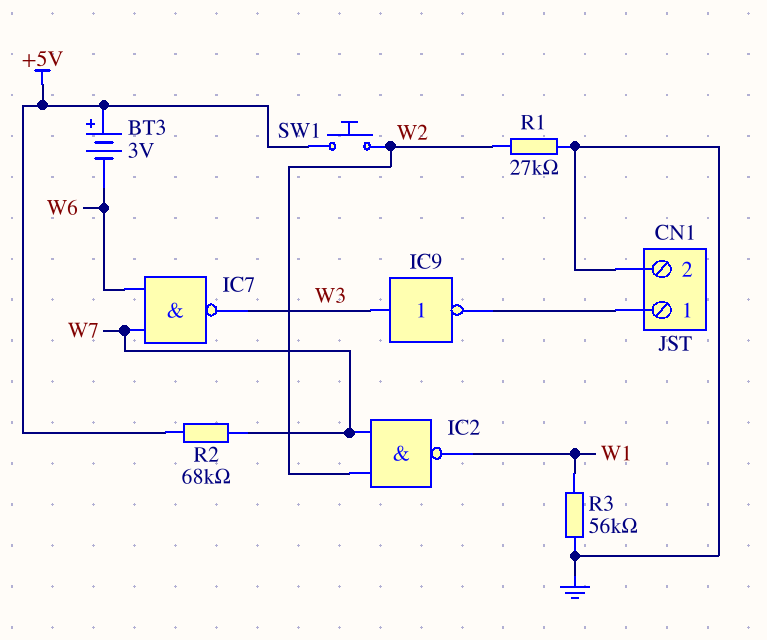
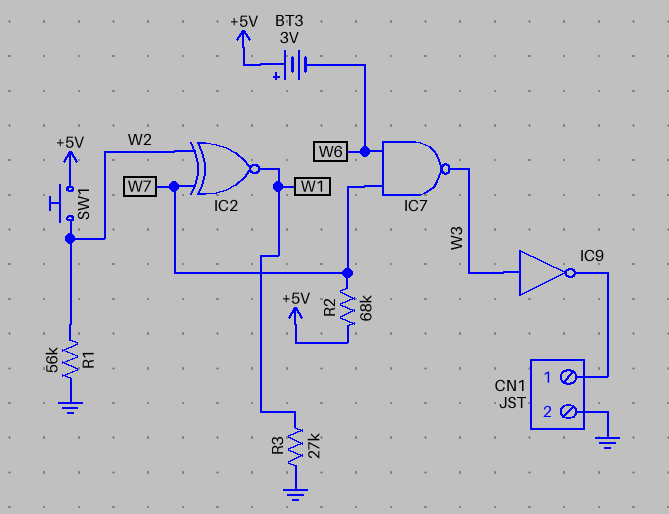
IC2: NAND (in W2, in W7, out W1) -> XNOR (in W2, in W7, out W1)
R1: 27k (GND, W2) -> 56k (GND, W2)
R3: 56k (GND, W1) -> 27k (GND, W1)

